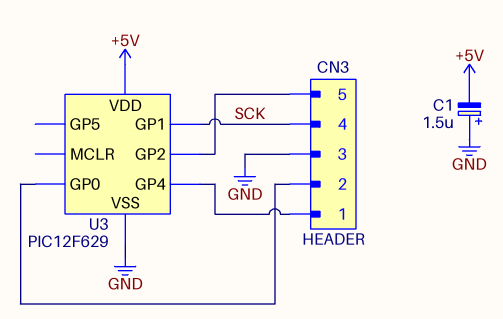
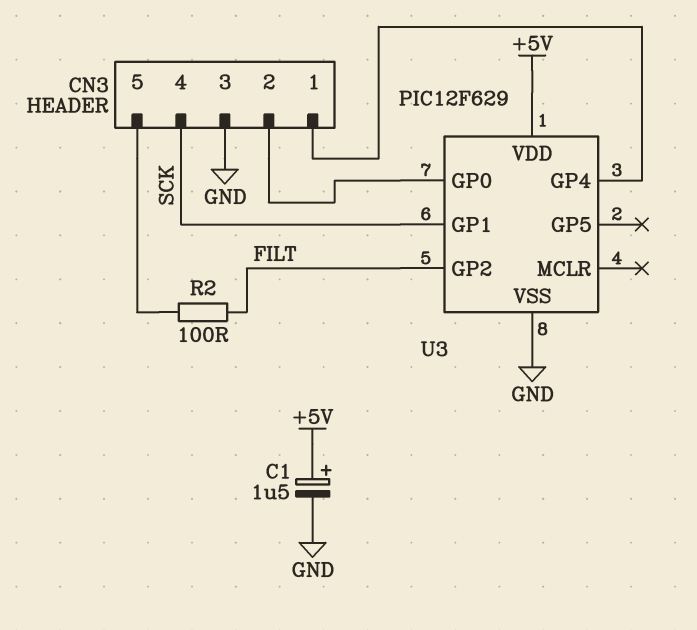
C1: 1.5uF (plus GND, minus +5V) -> 1.5uF (plus +5V, minus GND)
R2: none -> 100 (CN3/5, FILT)
U3 pin GP2: CN3/5 -> FILT

